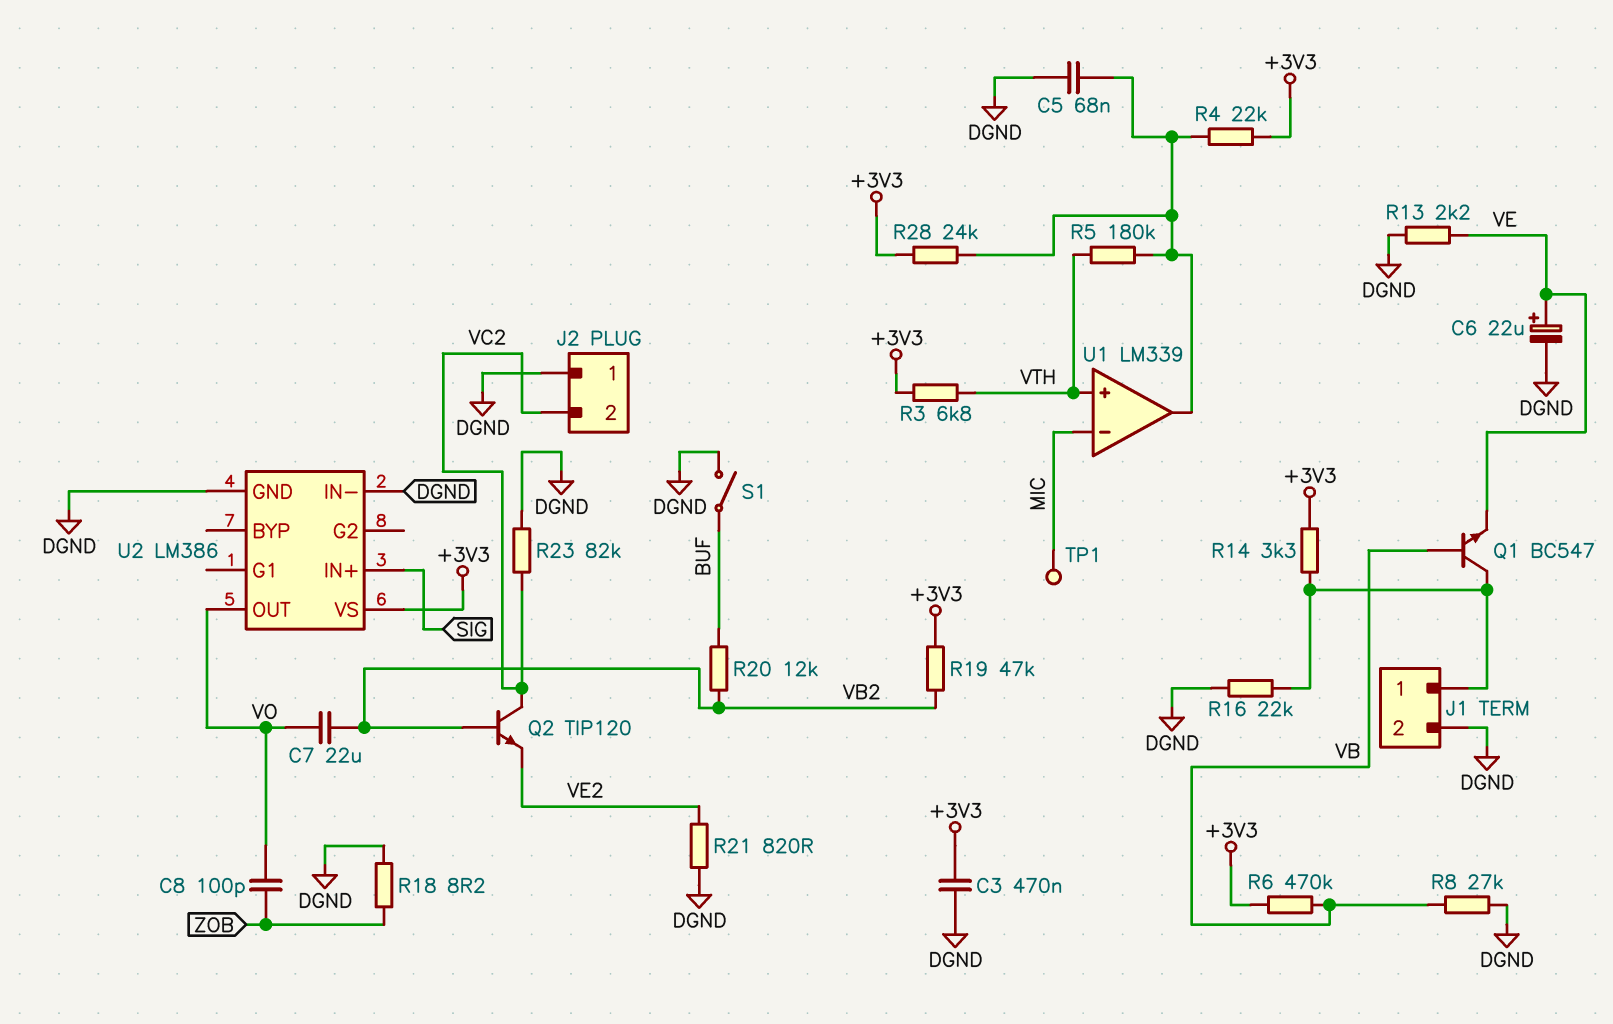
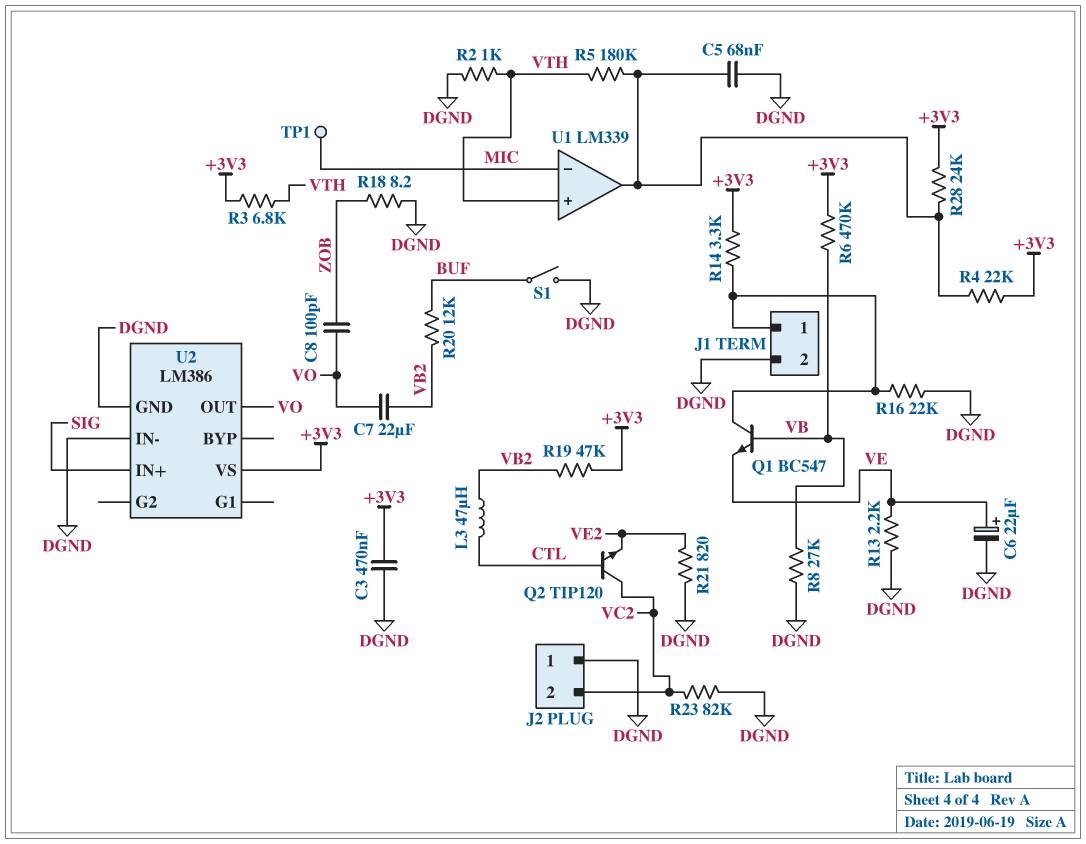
L3: none -> 47uH (CTL, VB2)
Q2: NPN TIP120 (B VB2, C VC2, E VE2) -> NPN TIP120 (B CTL, C VC2, E VE2)
R2: none -> 1k (DGND, VTH)

